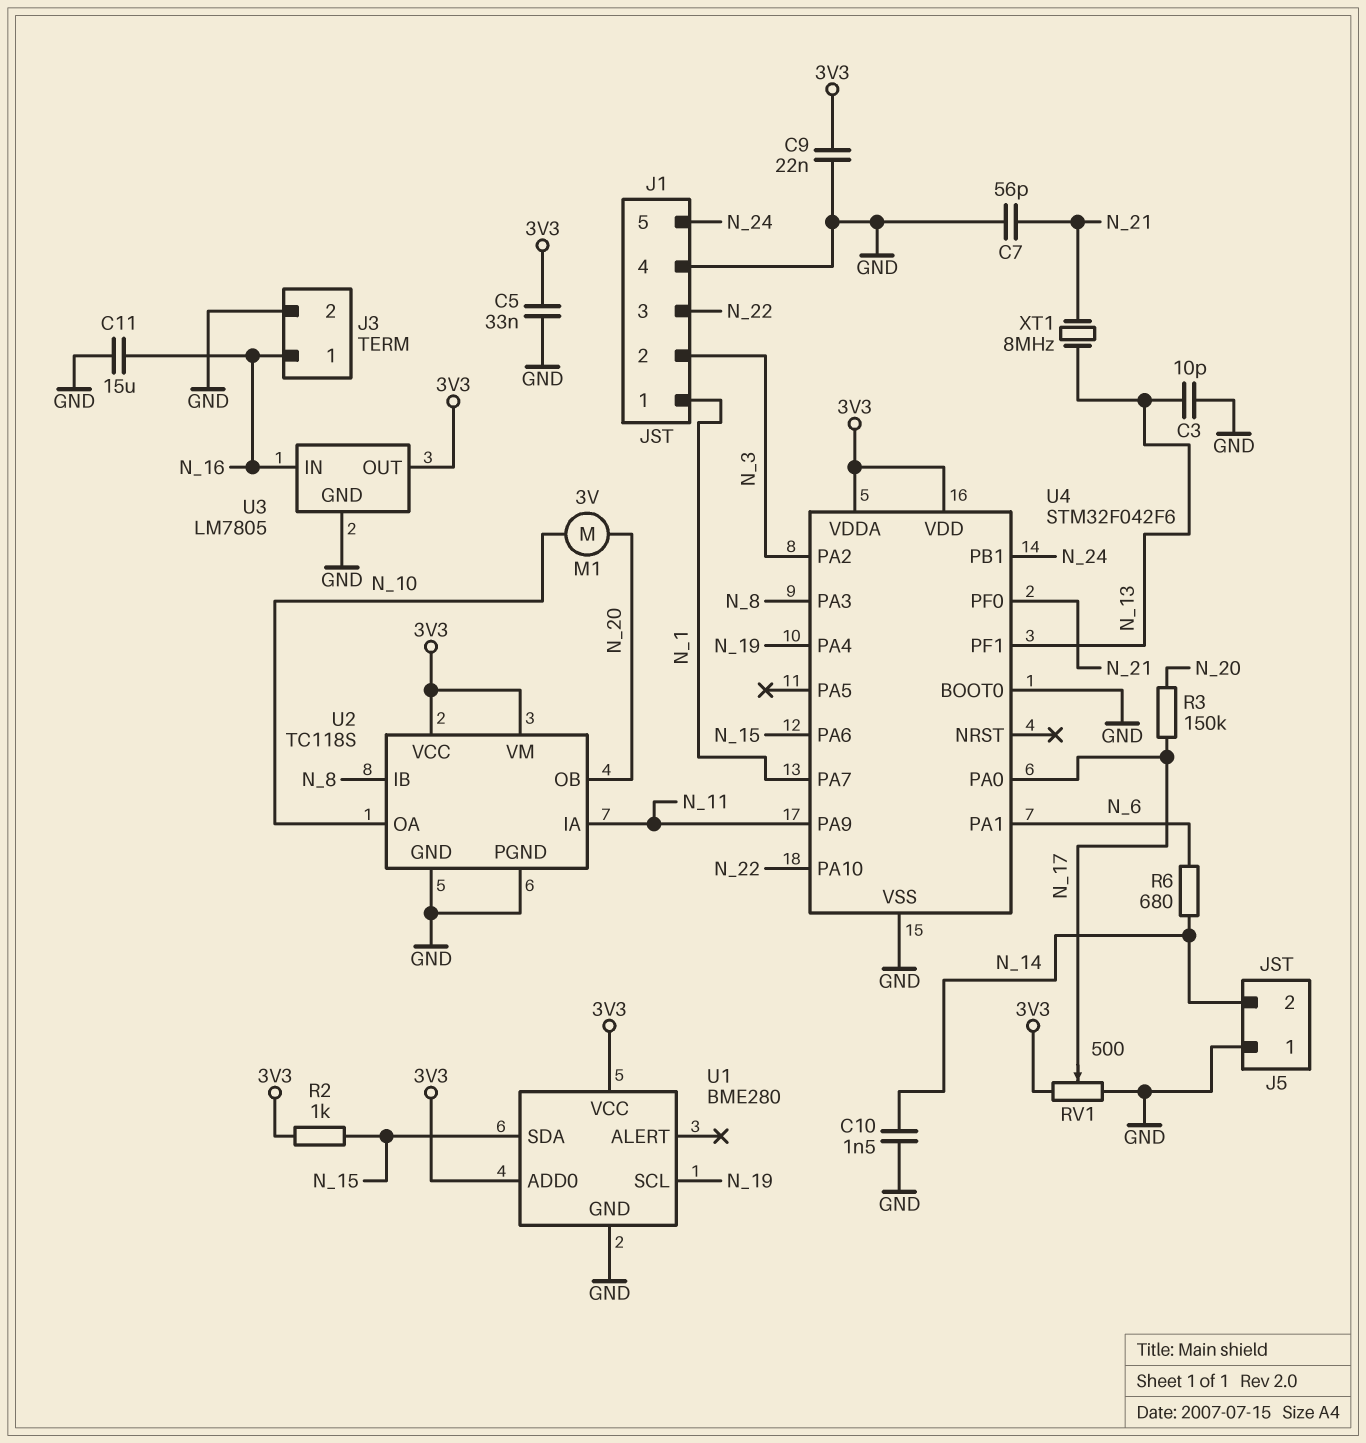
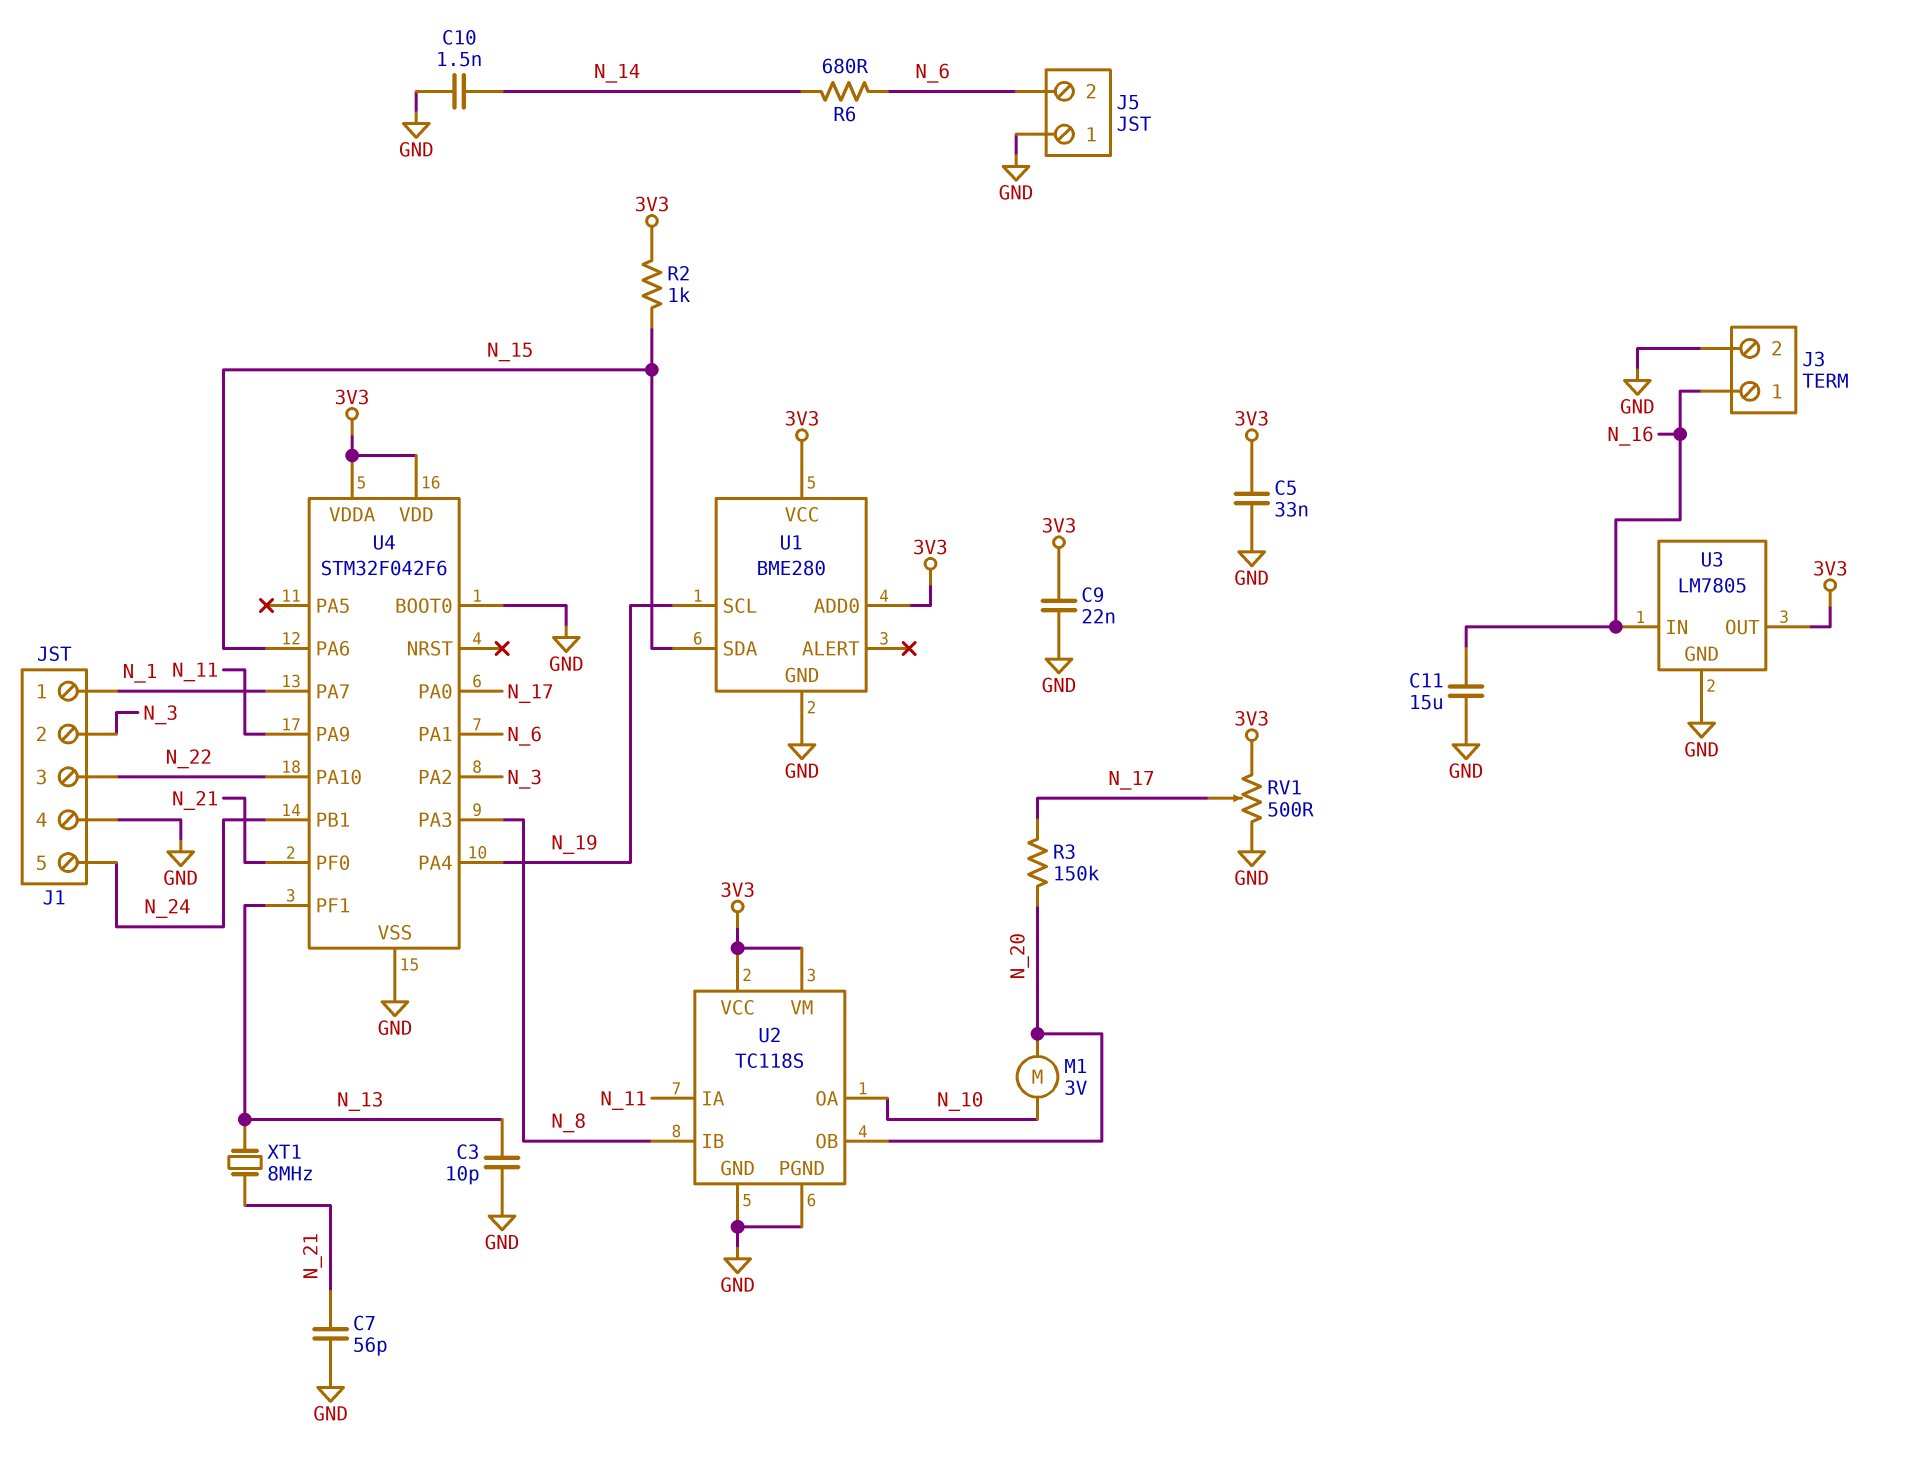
J5 pin 2: N_14 -> N_6

